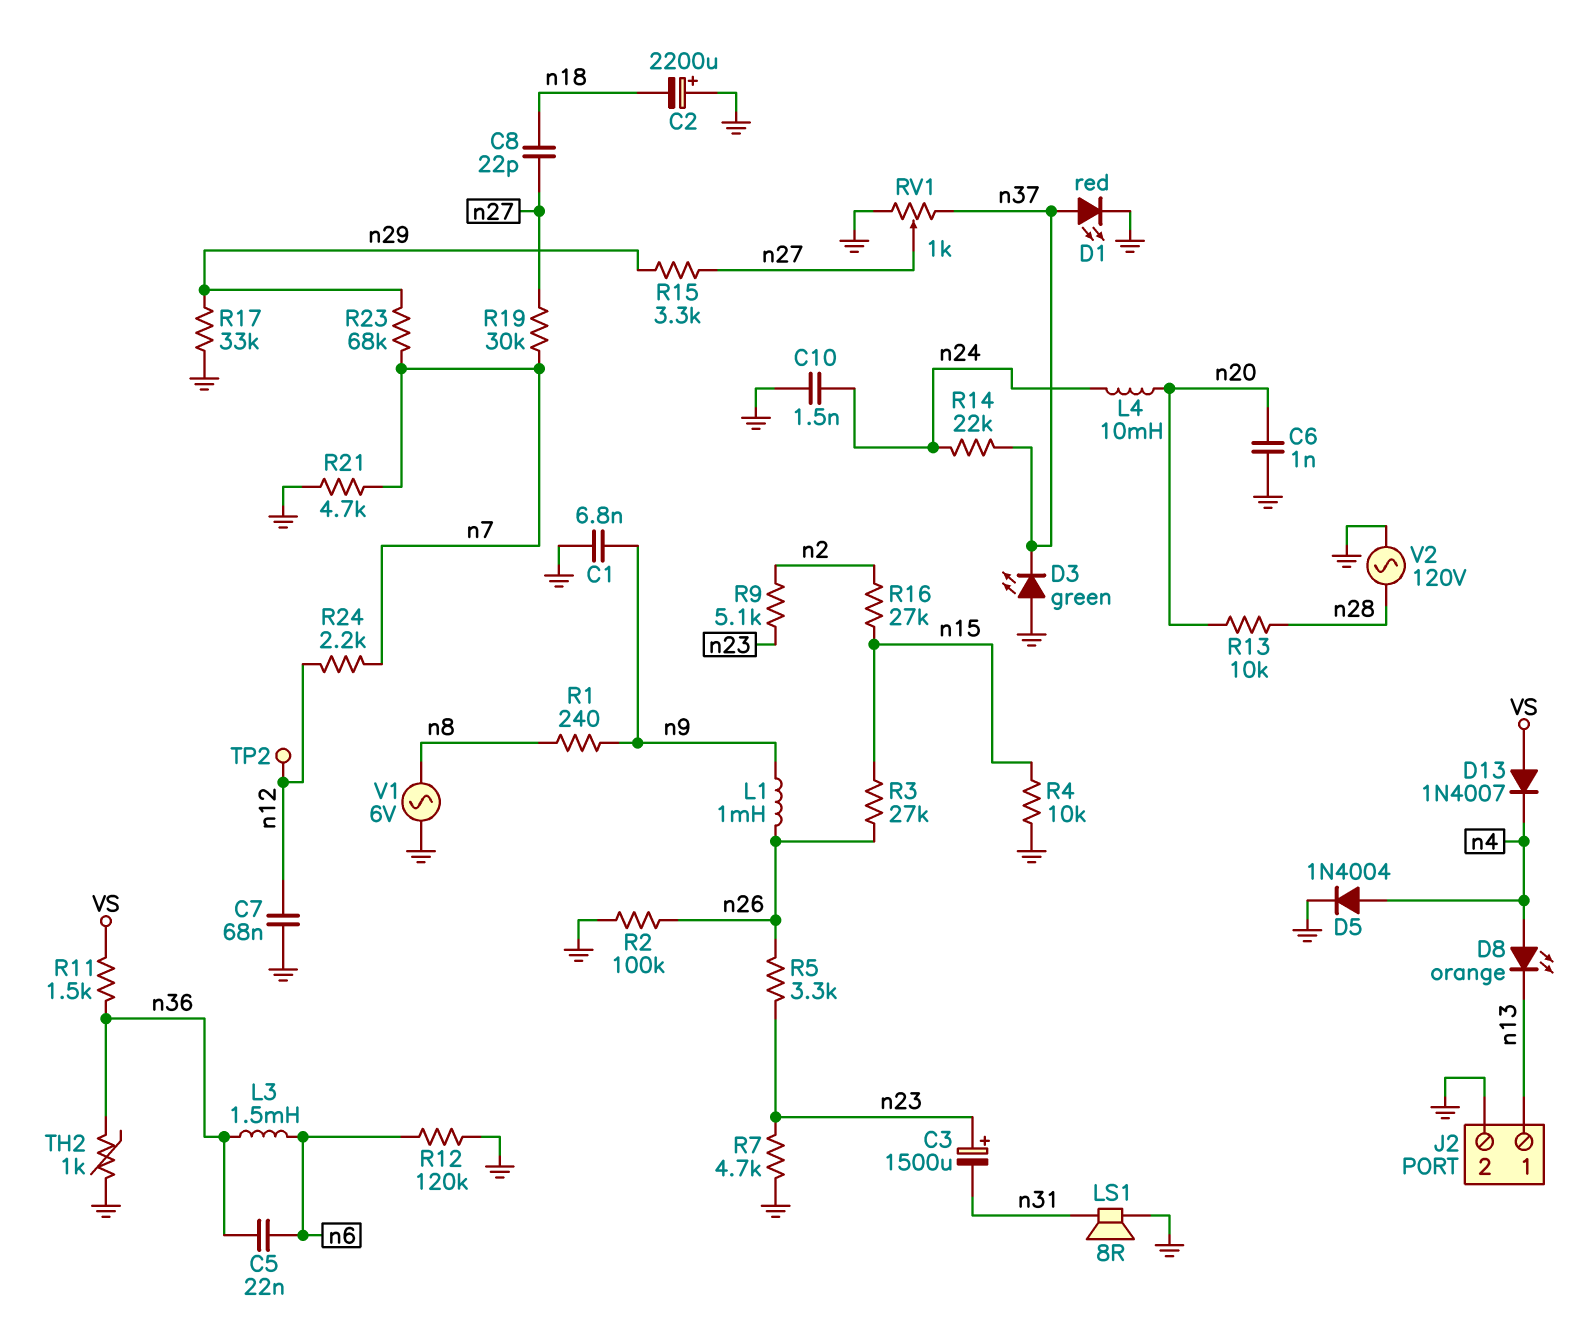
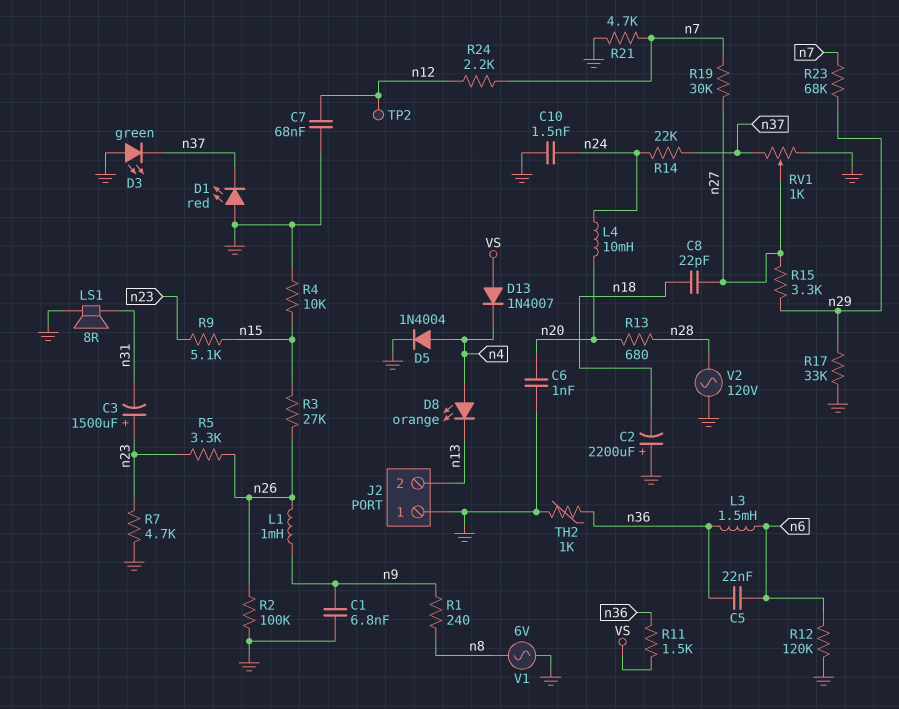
D1: LED red (A n37, K GND) -> LED red (A GND, K n37)
J2 pin 1: n13 -> GND
J2 pin 2: GND -> n13
R9: 5.1k (n2, n23) -> 5.1k (n15, n23)
R13: 10k (n20, n28) -> 680 (n20, n28)
R16: 27k (n2, n15) -> none

